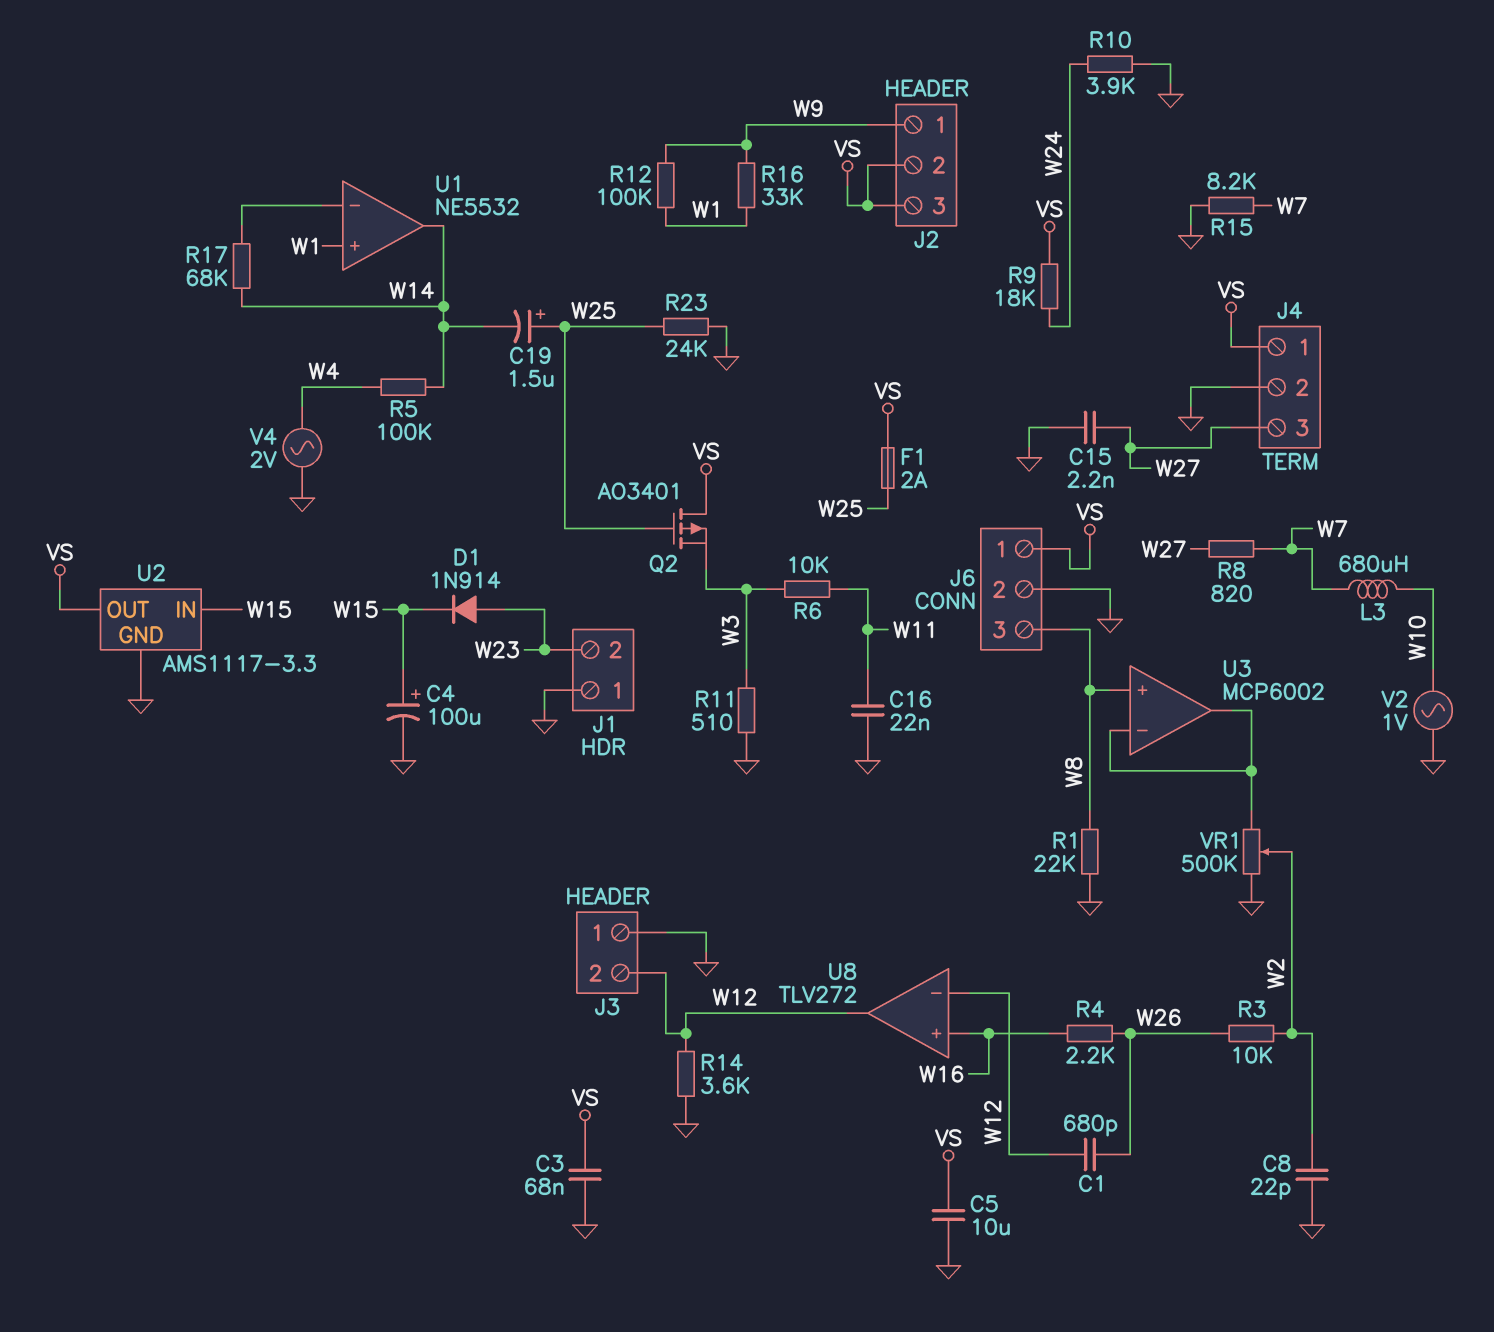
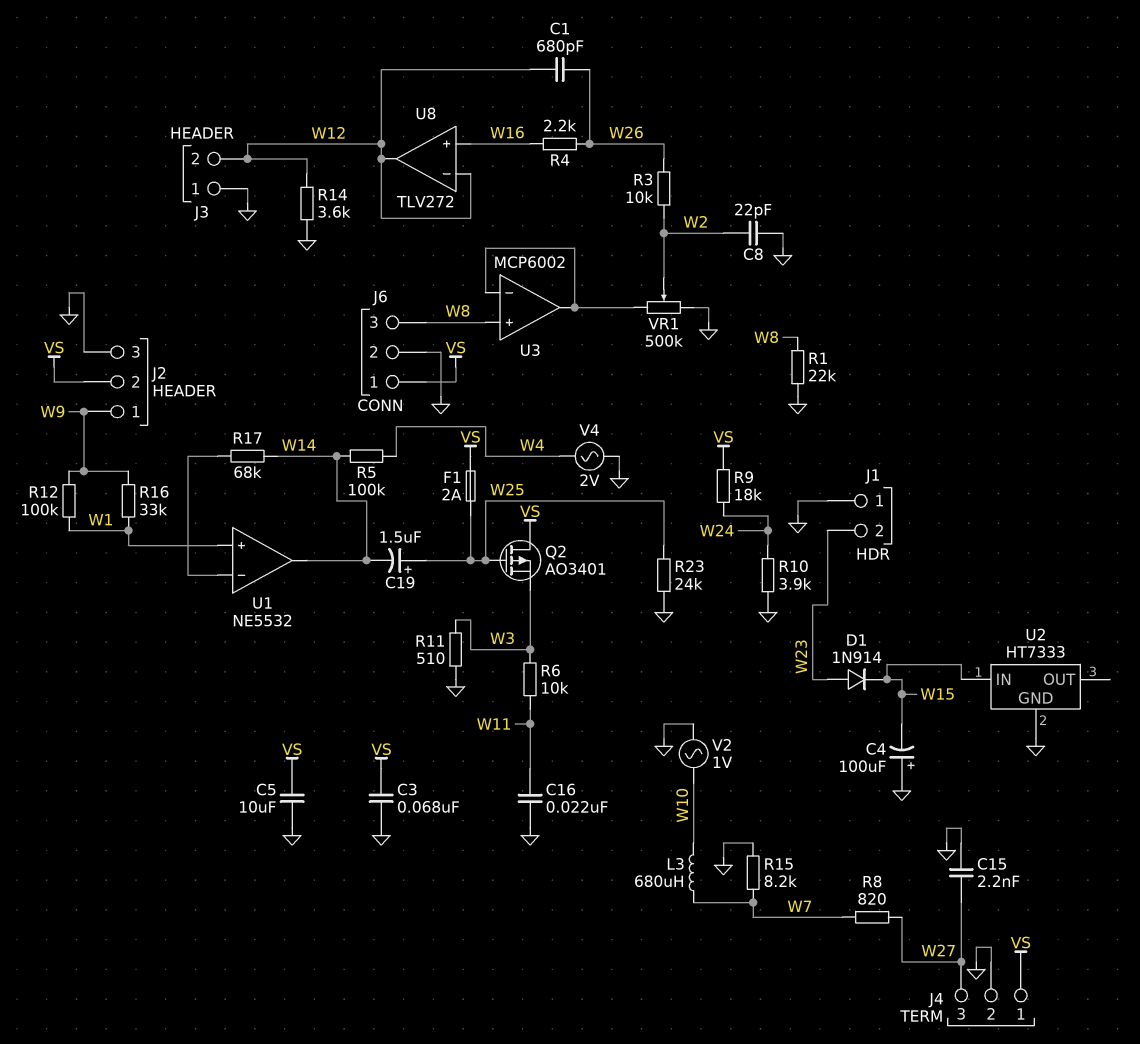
C4: 100uF (plus W15, minus GND) -> 100uF (plus GND, minus W15)
J2 pin 3: VS -> GND
U2: AMS1117-3.3 -> HT7333
U2 pin OUT: VS -> none

